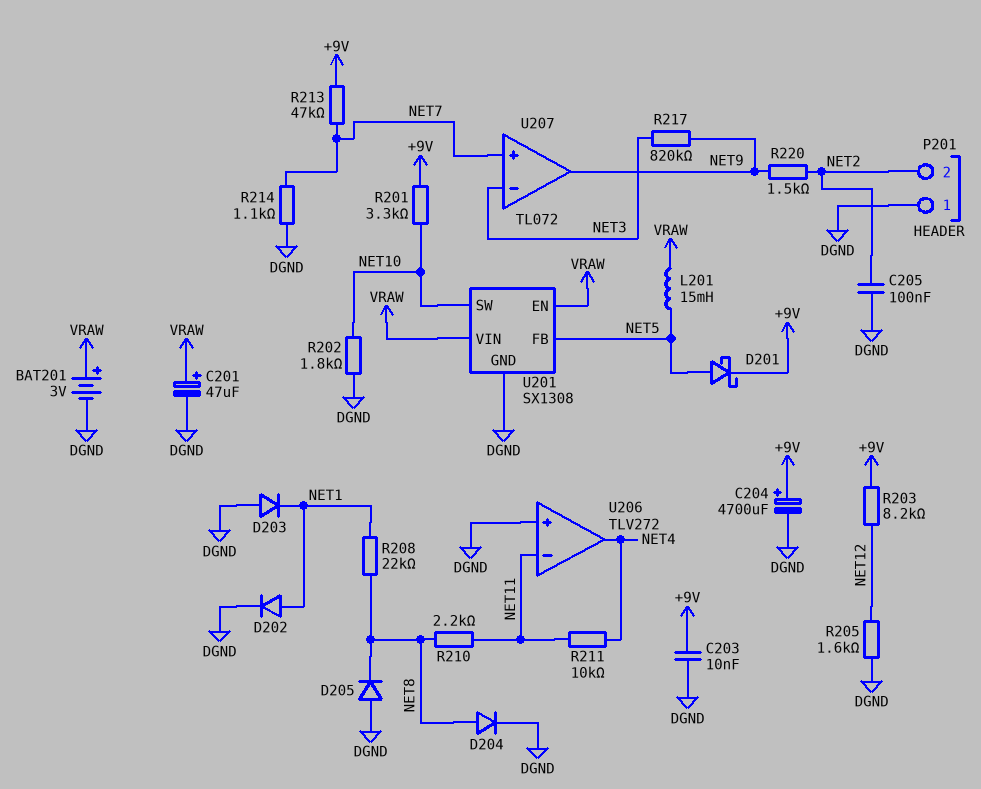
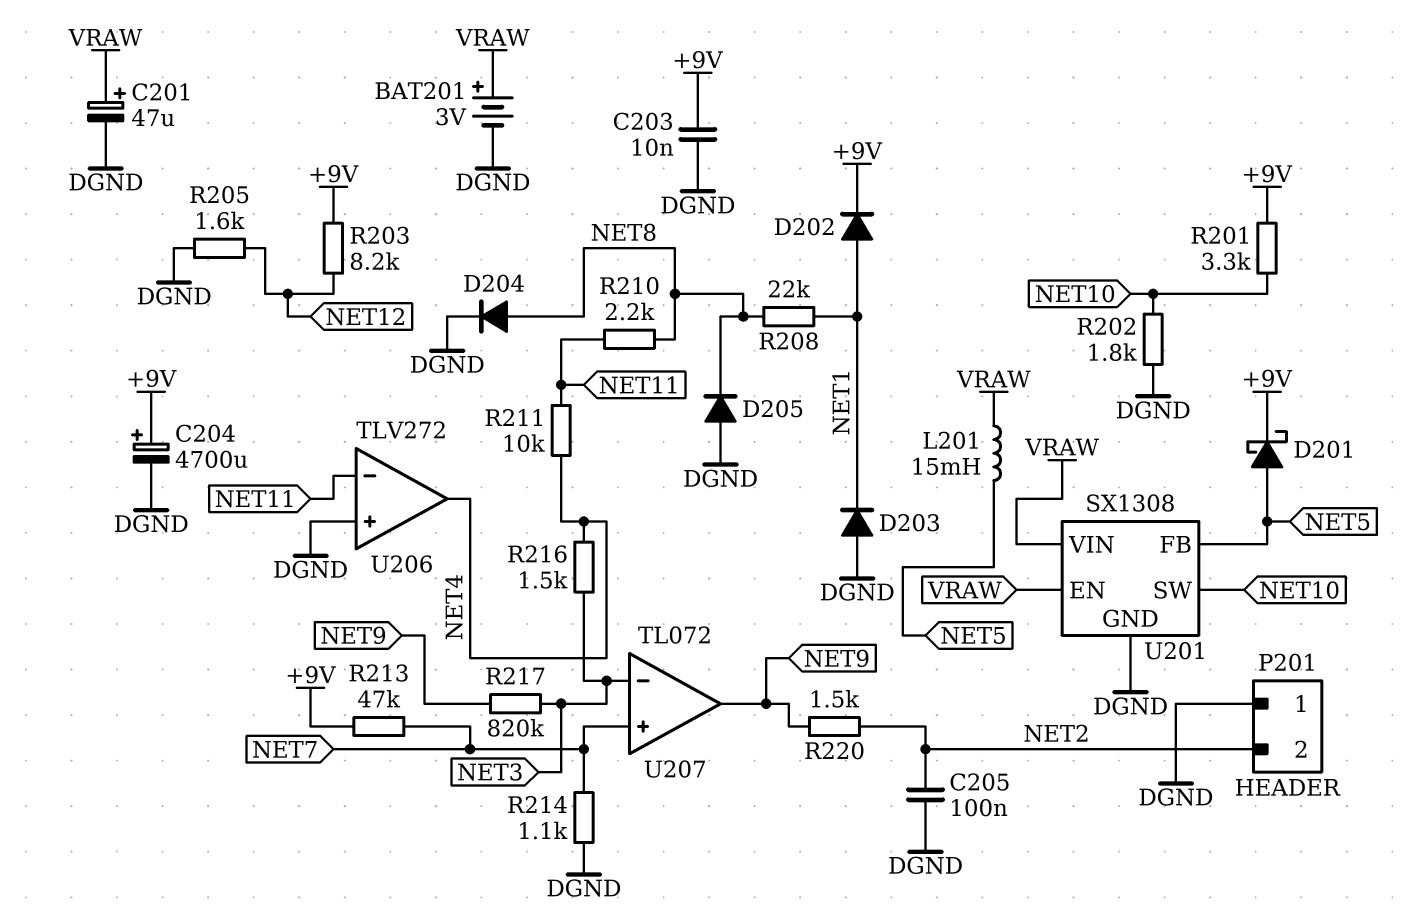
D202: diode (A NET1, K DGND) -> diode (A NET1, K +9V)
R216: none -> 1.5k (NET3, NET4)

